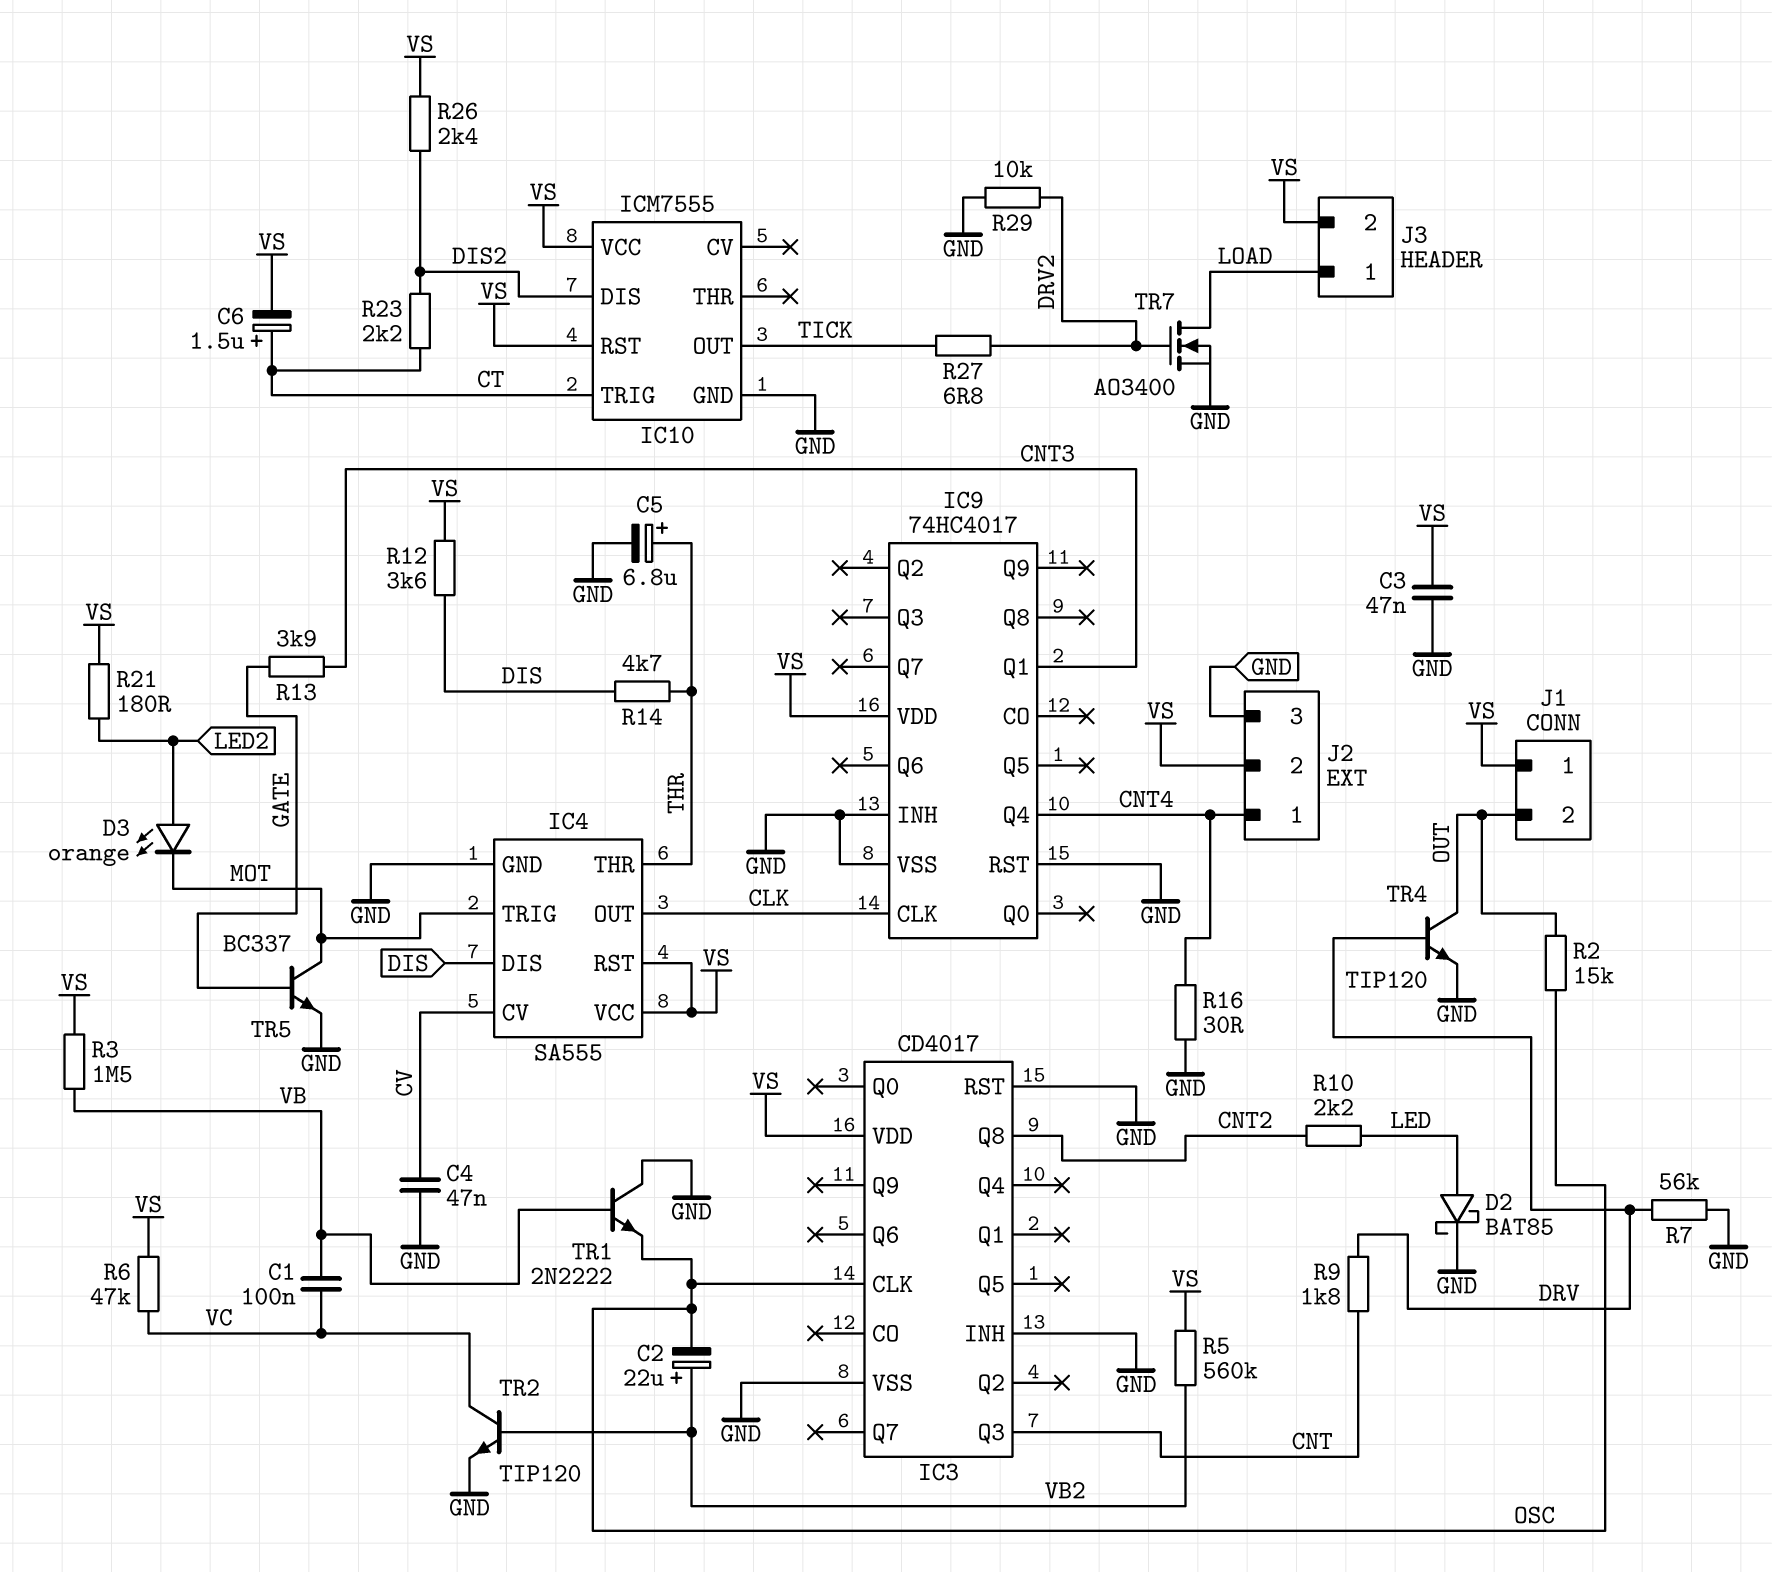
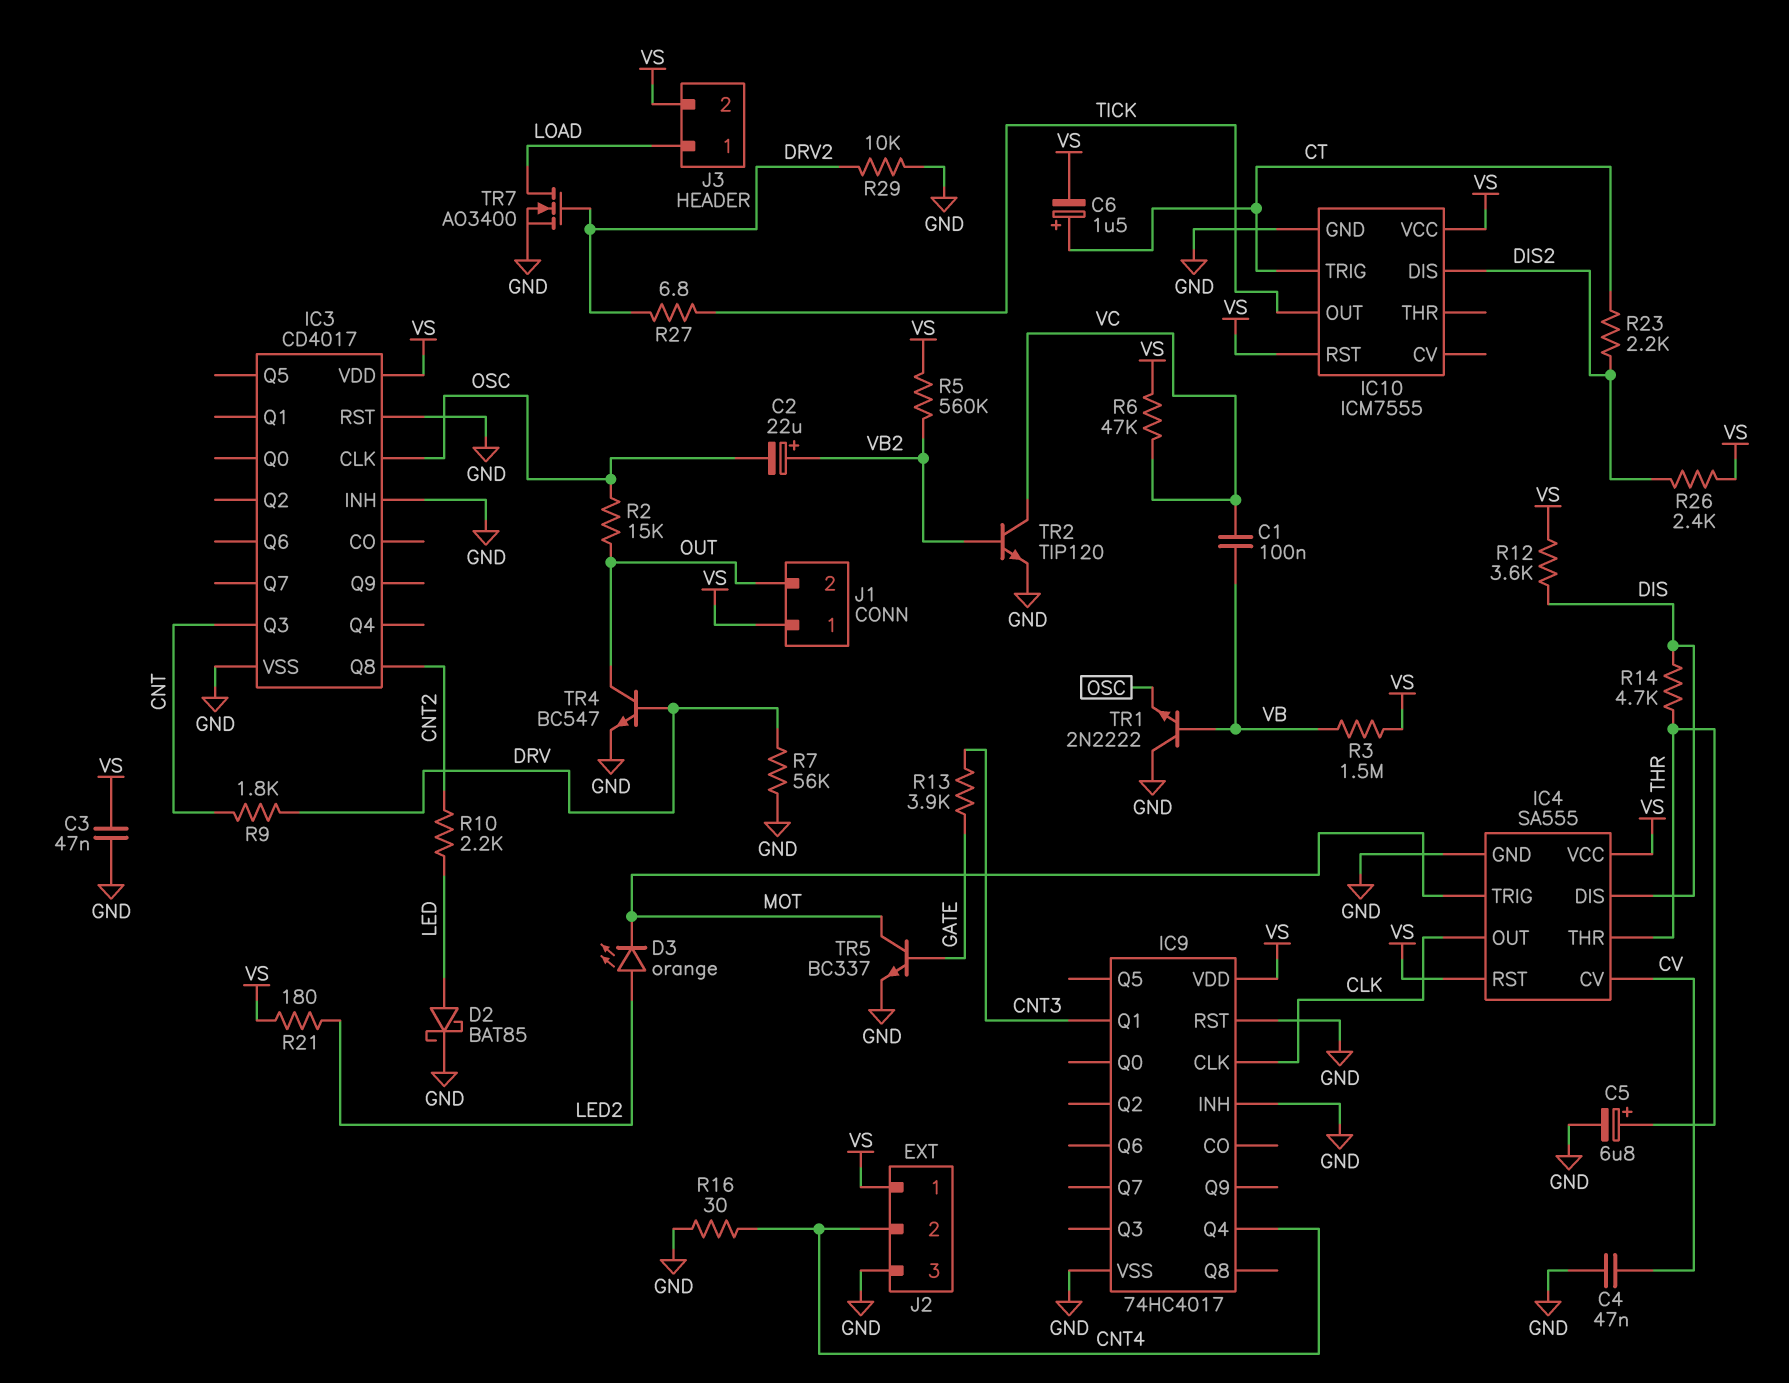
J2 pin 1: CNT4 -> VS
J2 pin 2: VS -> CNT4
TR4: NPN TIP120 (B DRV, C OUT, E GND) -> NPN BC547 (B DRV, C OUT, E GND)

